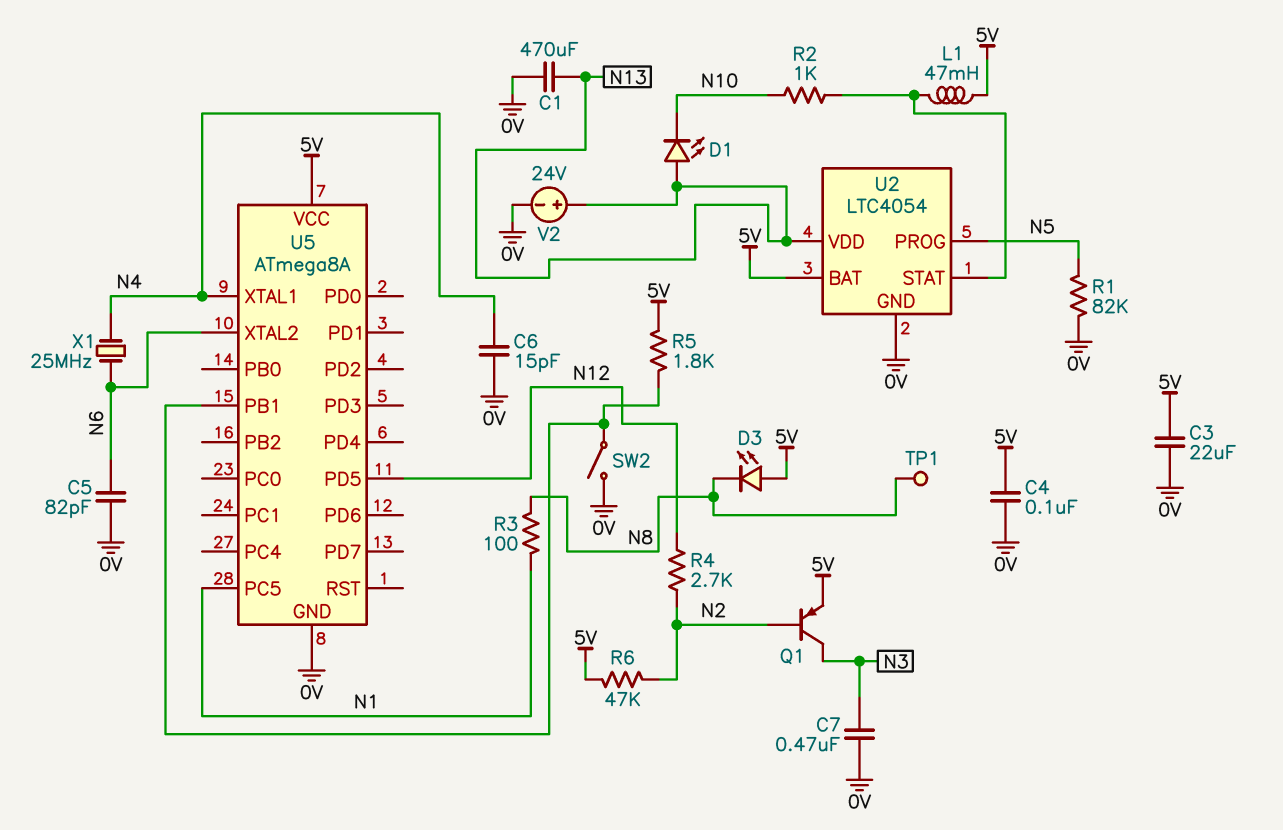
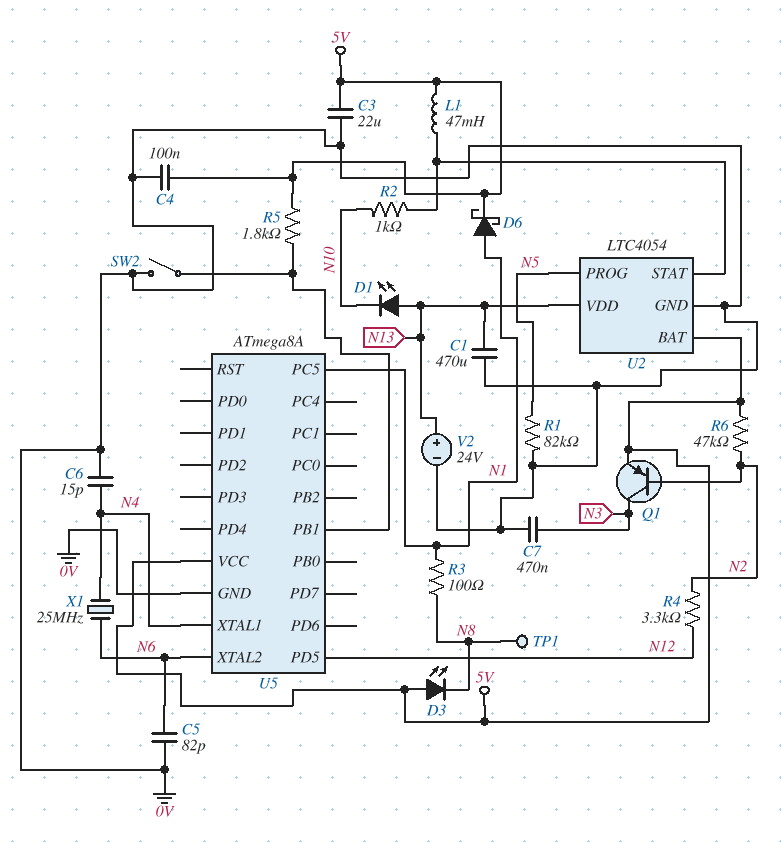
D6: none -> schottky (A N1, K 5V)
R4: 2.7k (N2, N12) -> 3.3k (N2, N12)

